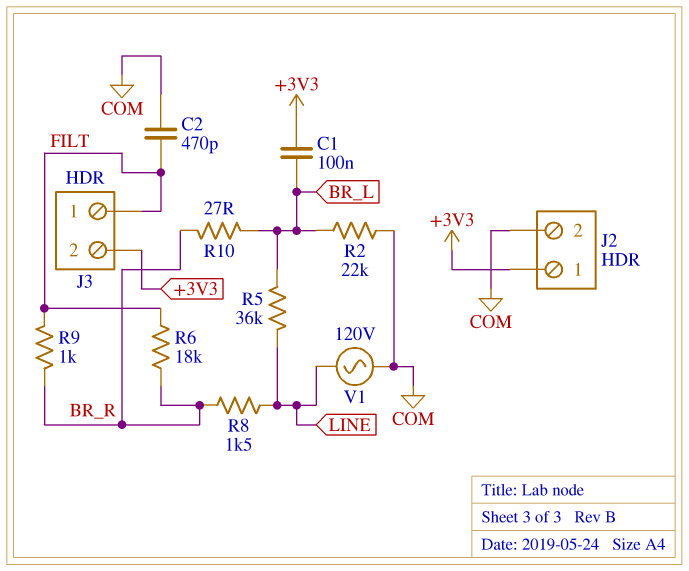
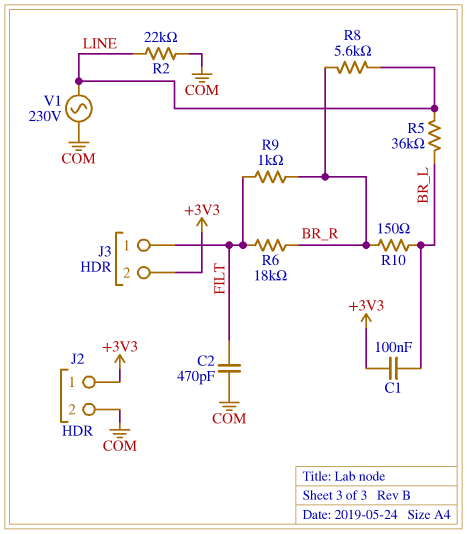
R2: 22k (BR_L, COM) -> 22k (COM, LINE)
R8: 1.5k (BR_R, LINE) -> 5.6k (BR_R, LINE)
R10: 27 (BR_L, BR_R) -> 150 (BR_L, BR_R)
V1: AC 120V (COM, LINE) -> AC 230V (COM, LINE)

